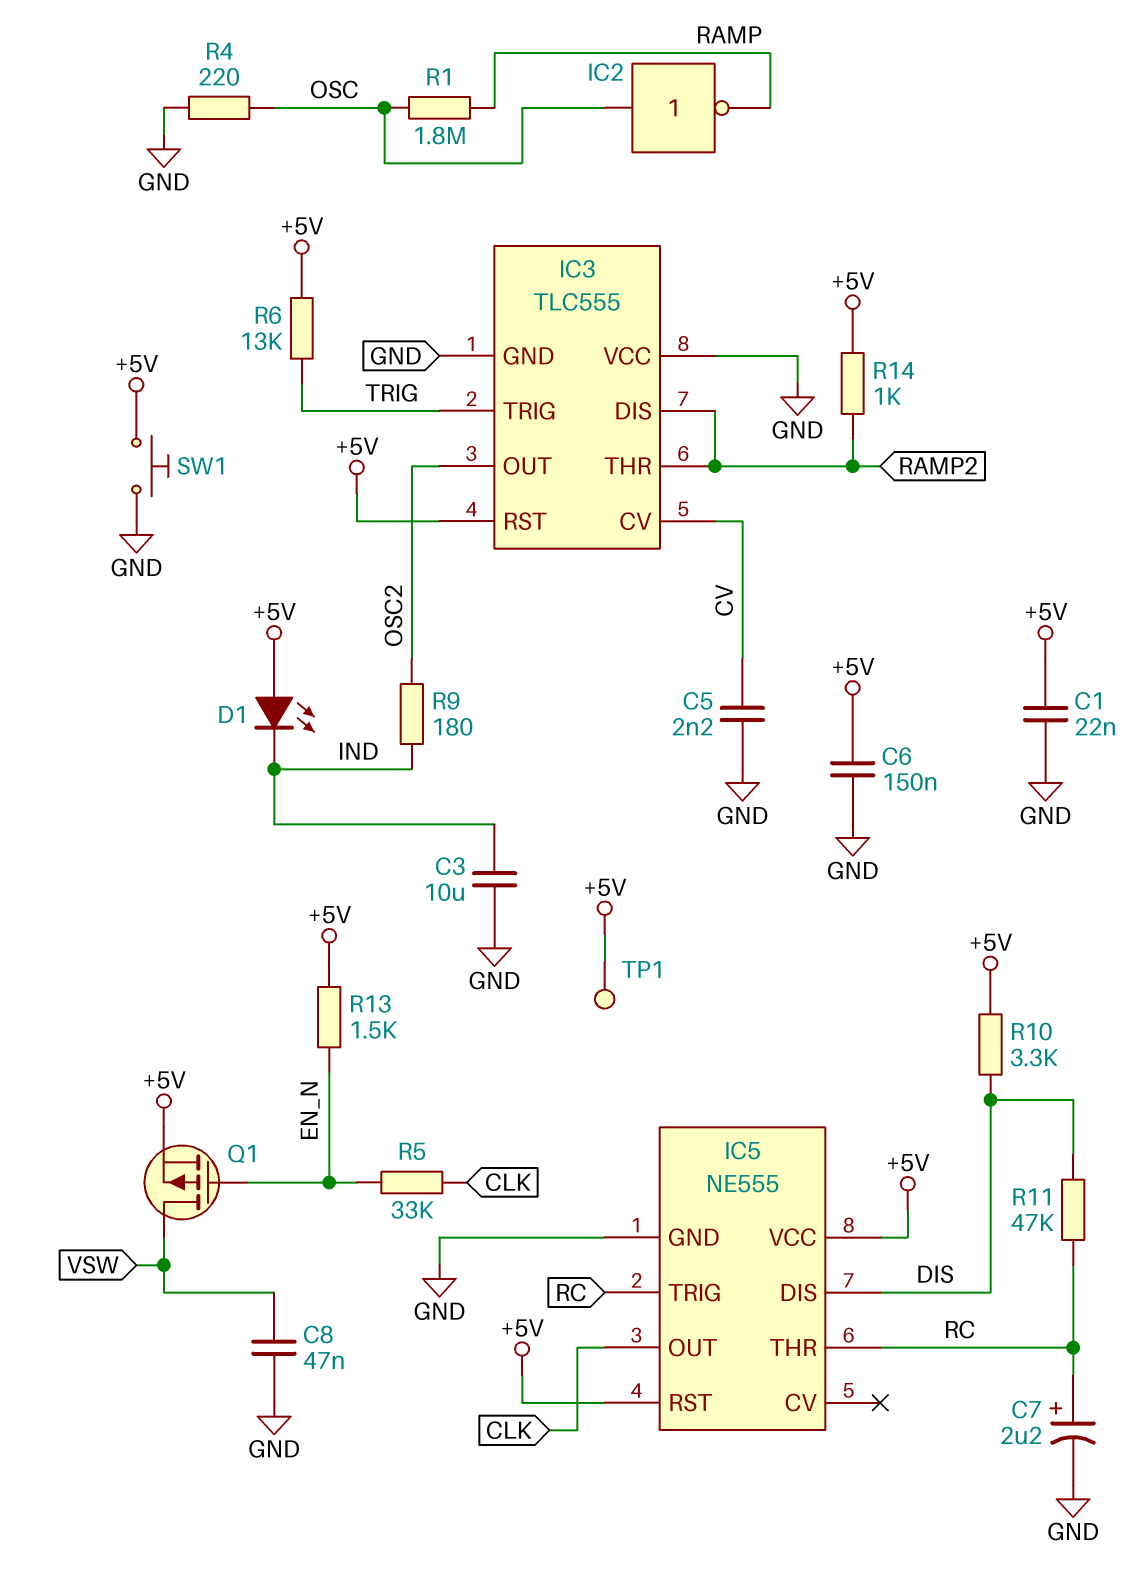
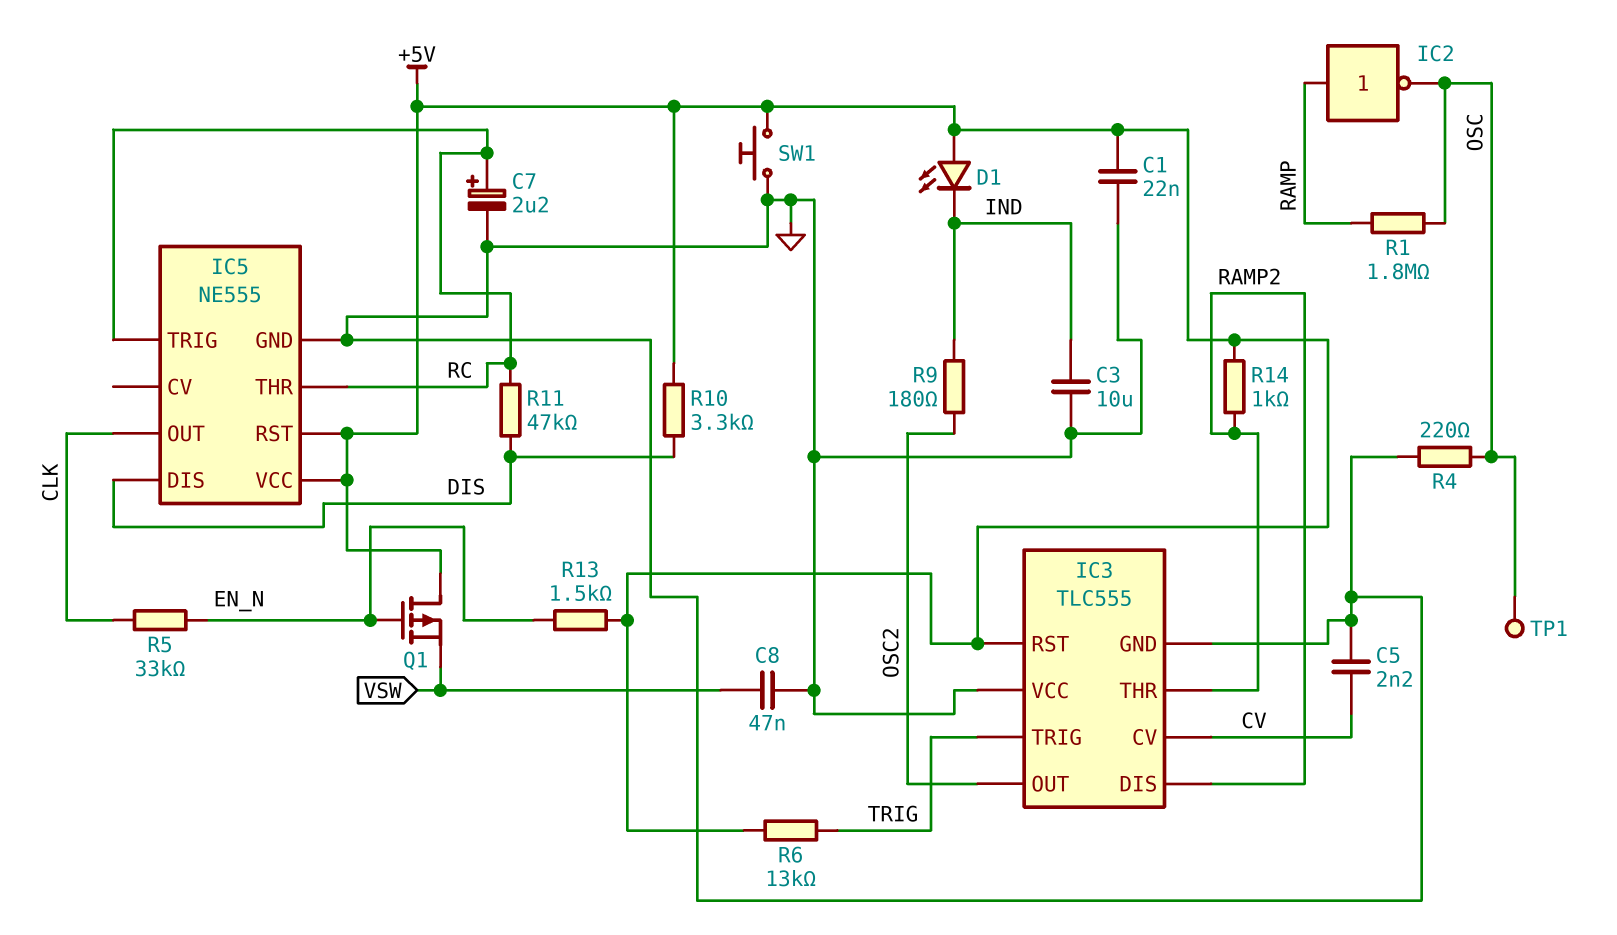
C6: 150nF (+5V, GND) -> none
IC2: NOT (in OSC, out RAMP) -> NOT (in RAMP, out OSC)
Q1: PMOS (G EN_N, D VSW, S +5V) -> PMOS (G EN_N, D +5V, S VSW)
TP1: test point (+5V) -> test point (OSC)

